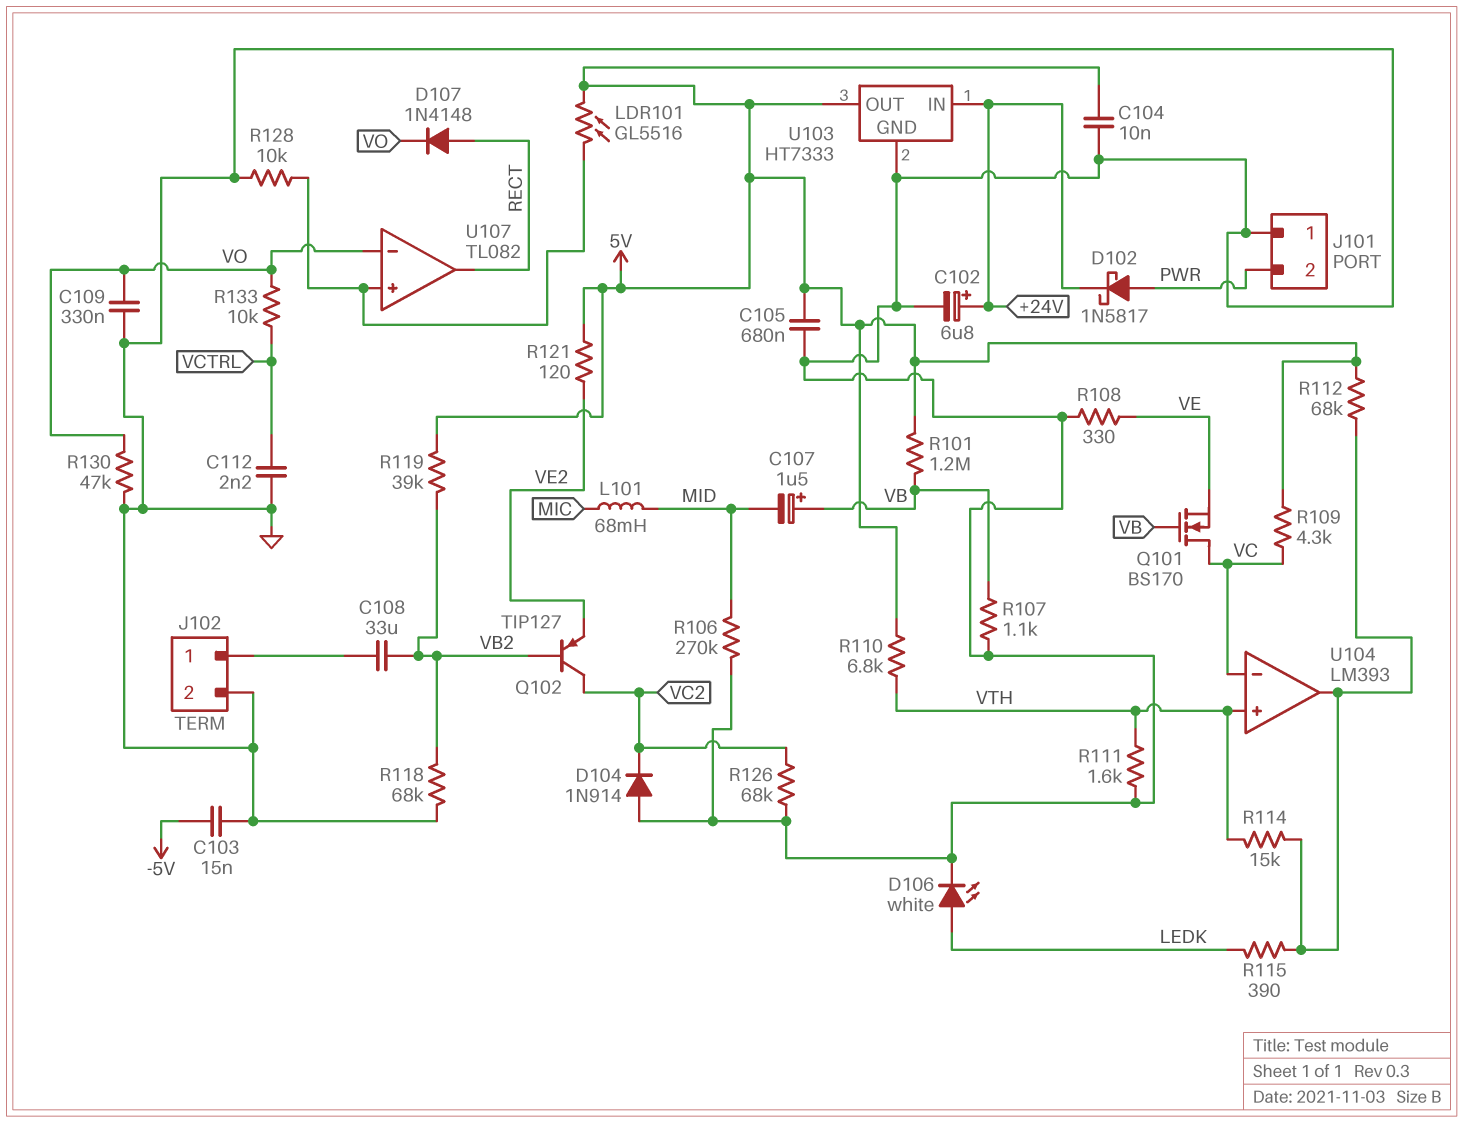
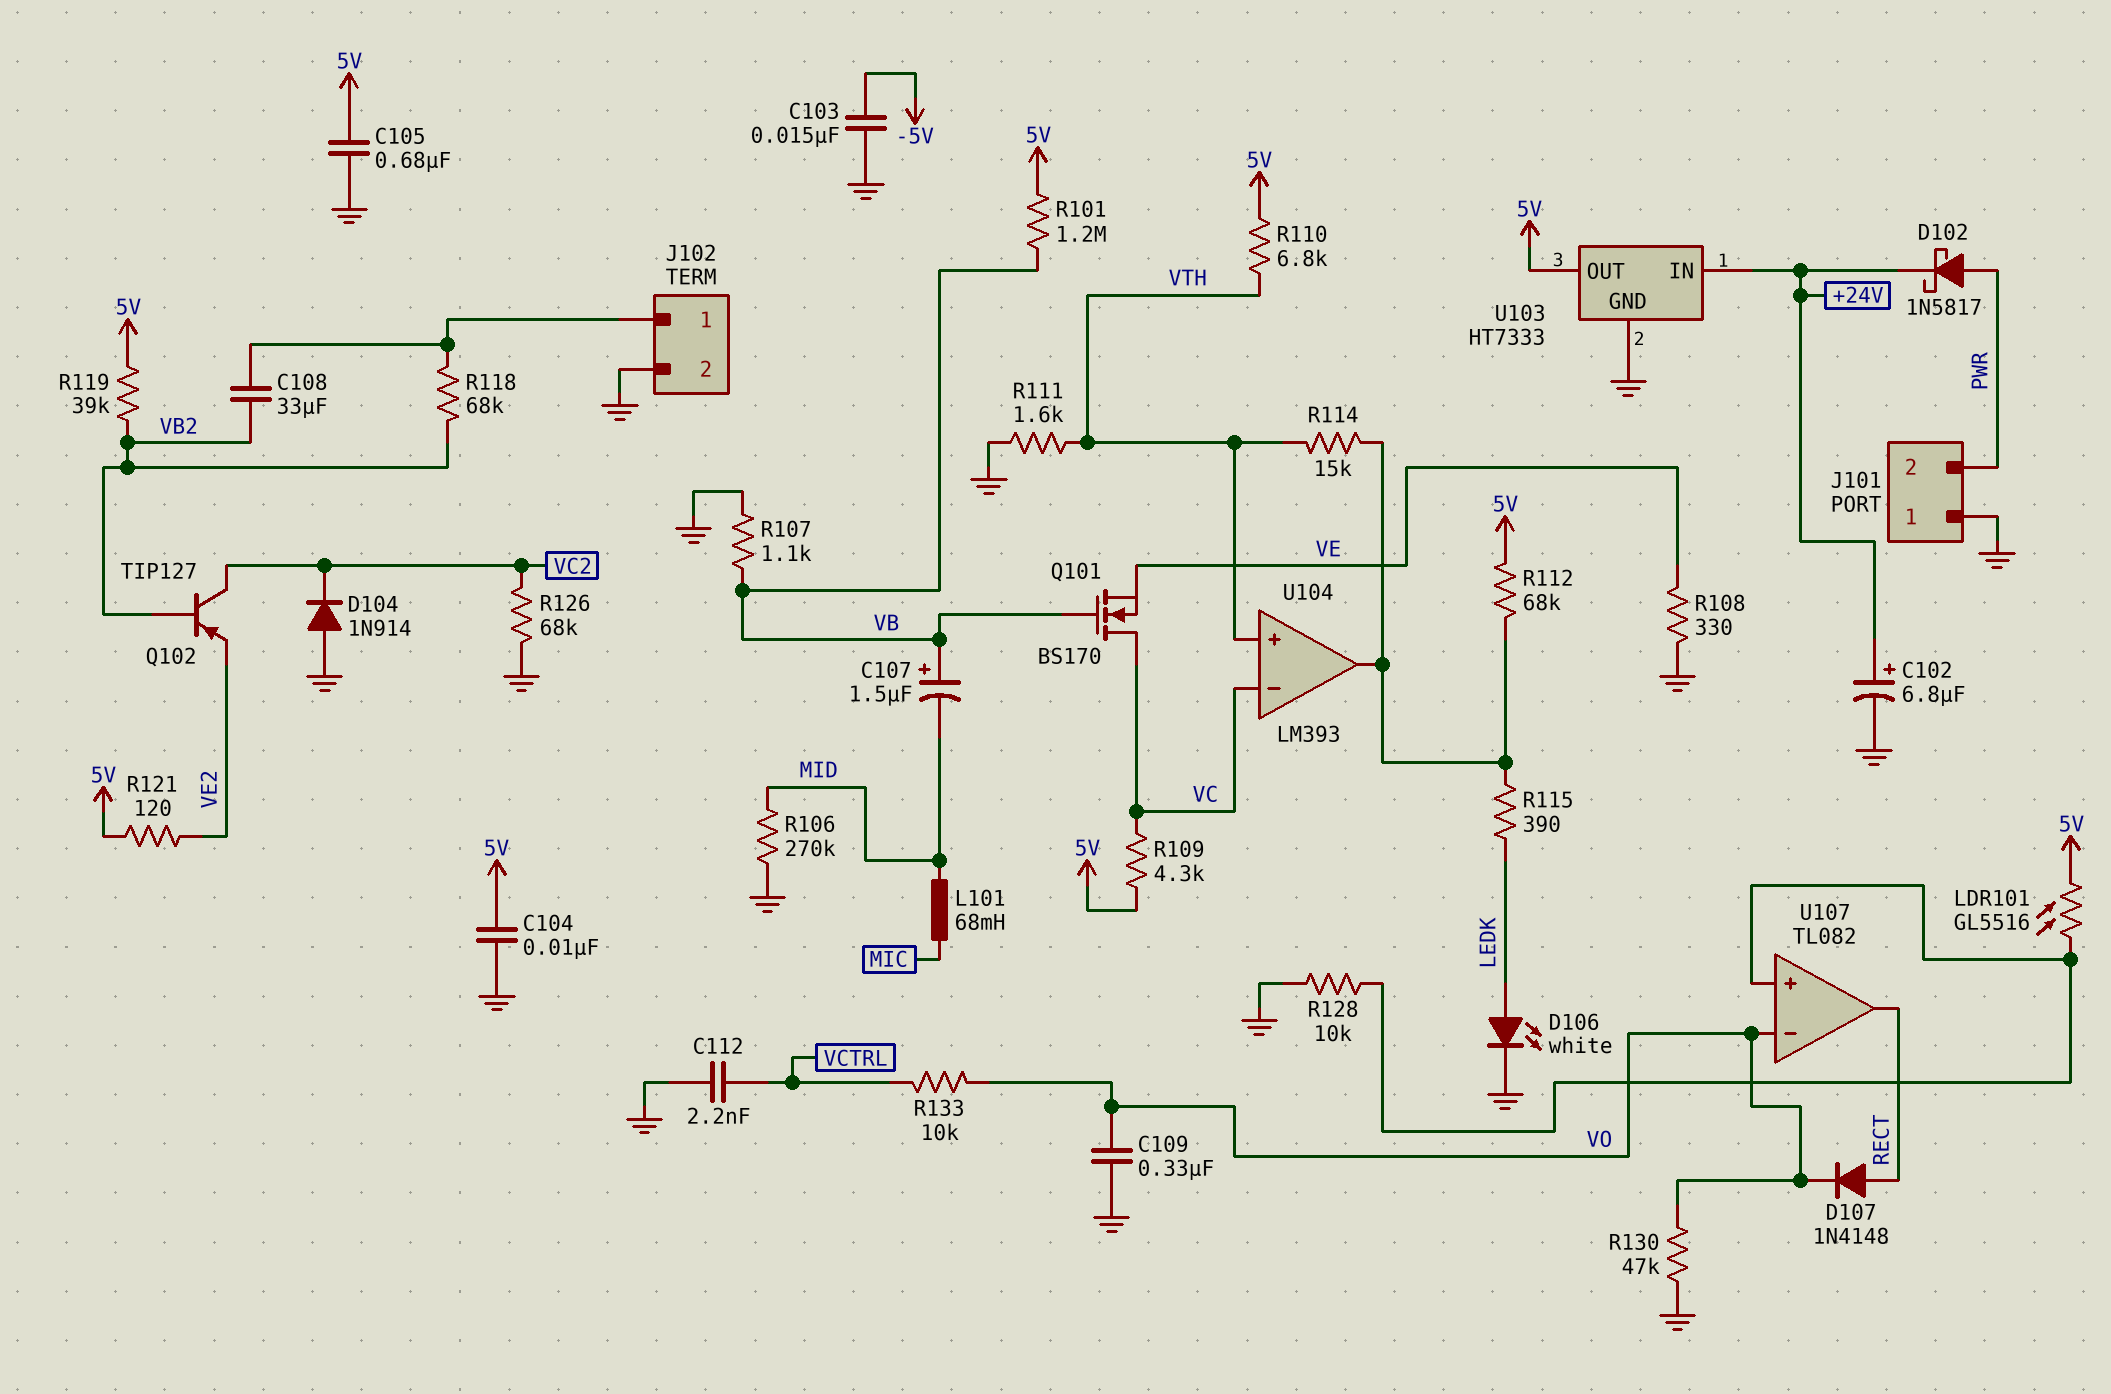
R118: 68k (GND, VB2) -> 68k (J102/1, VB2)

